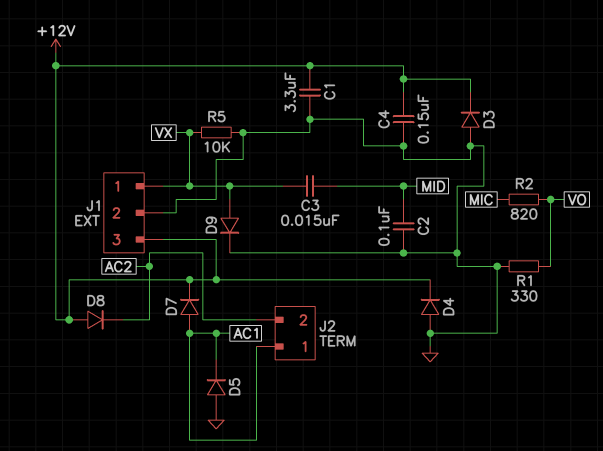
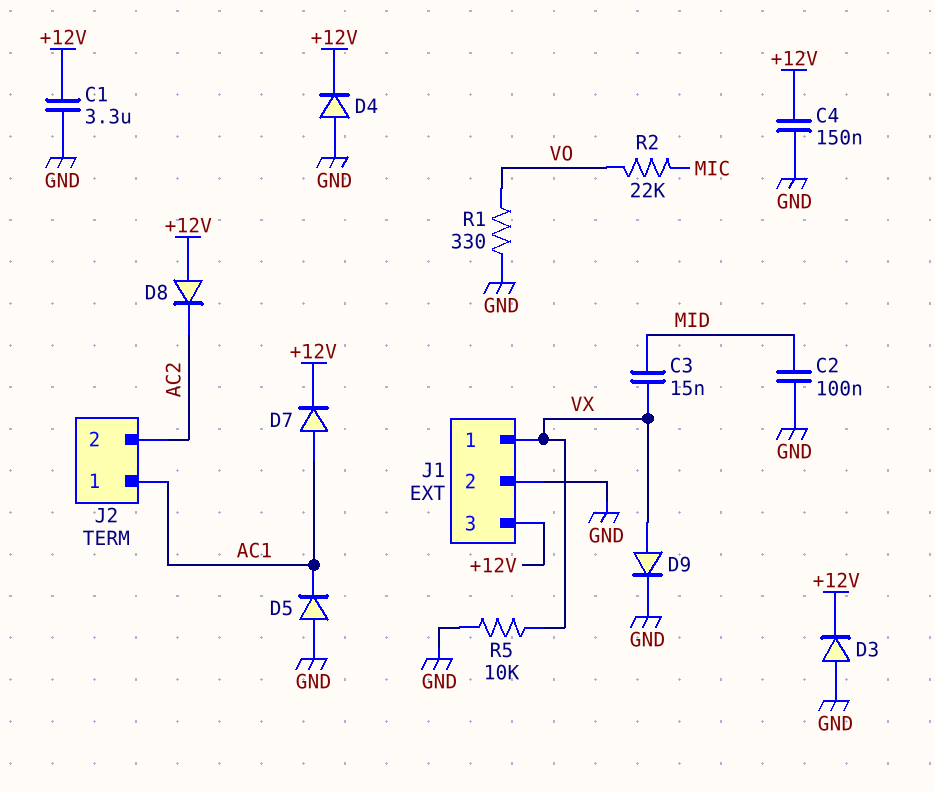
R2: 820 (MIC, VO) -> 22k (MIC, VO)

